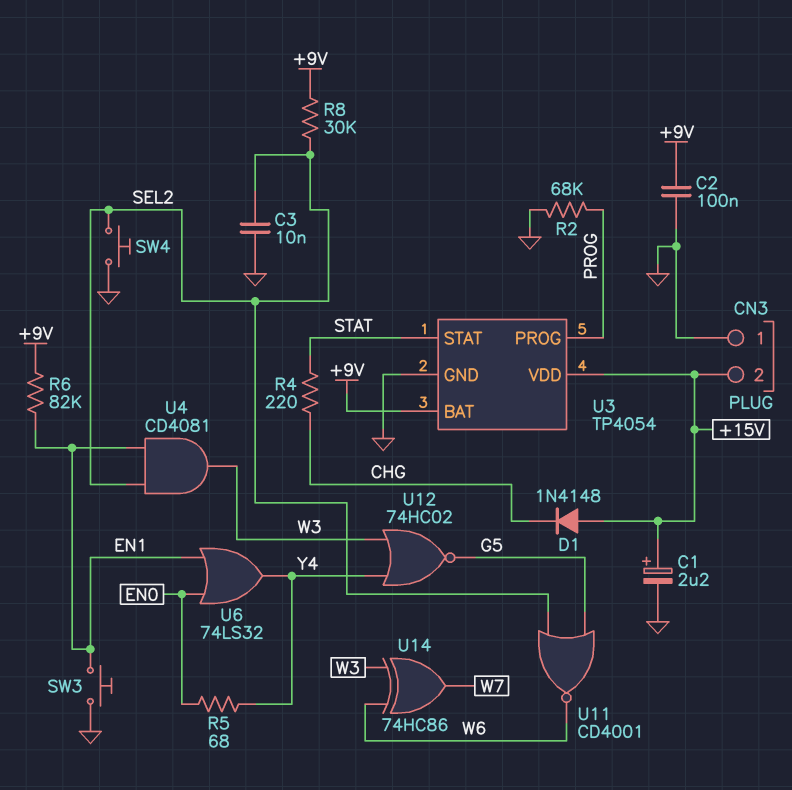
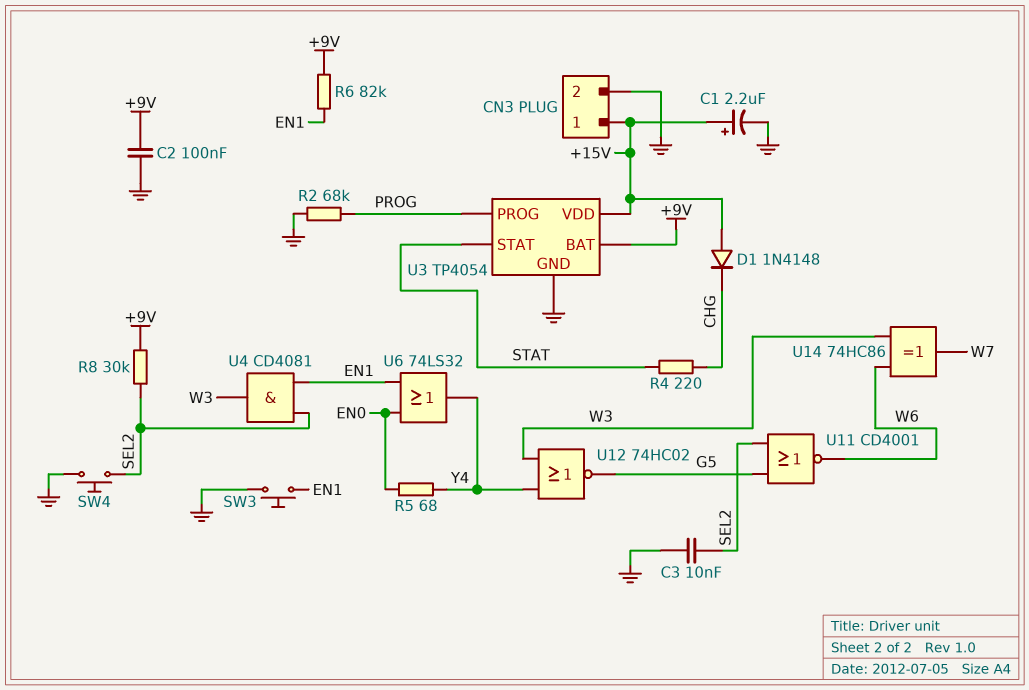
CN3 pin 1: GND -> +15V
CN3 pin 2: +15V -> GND

